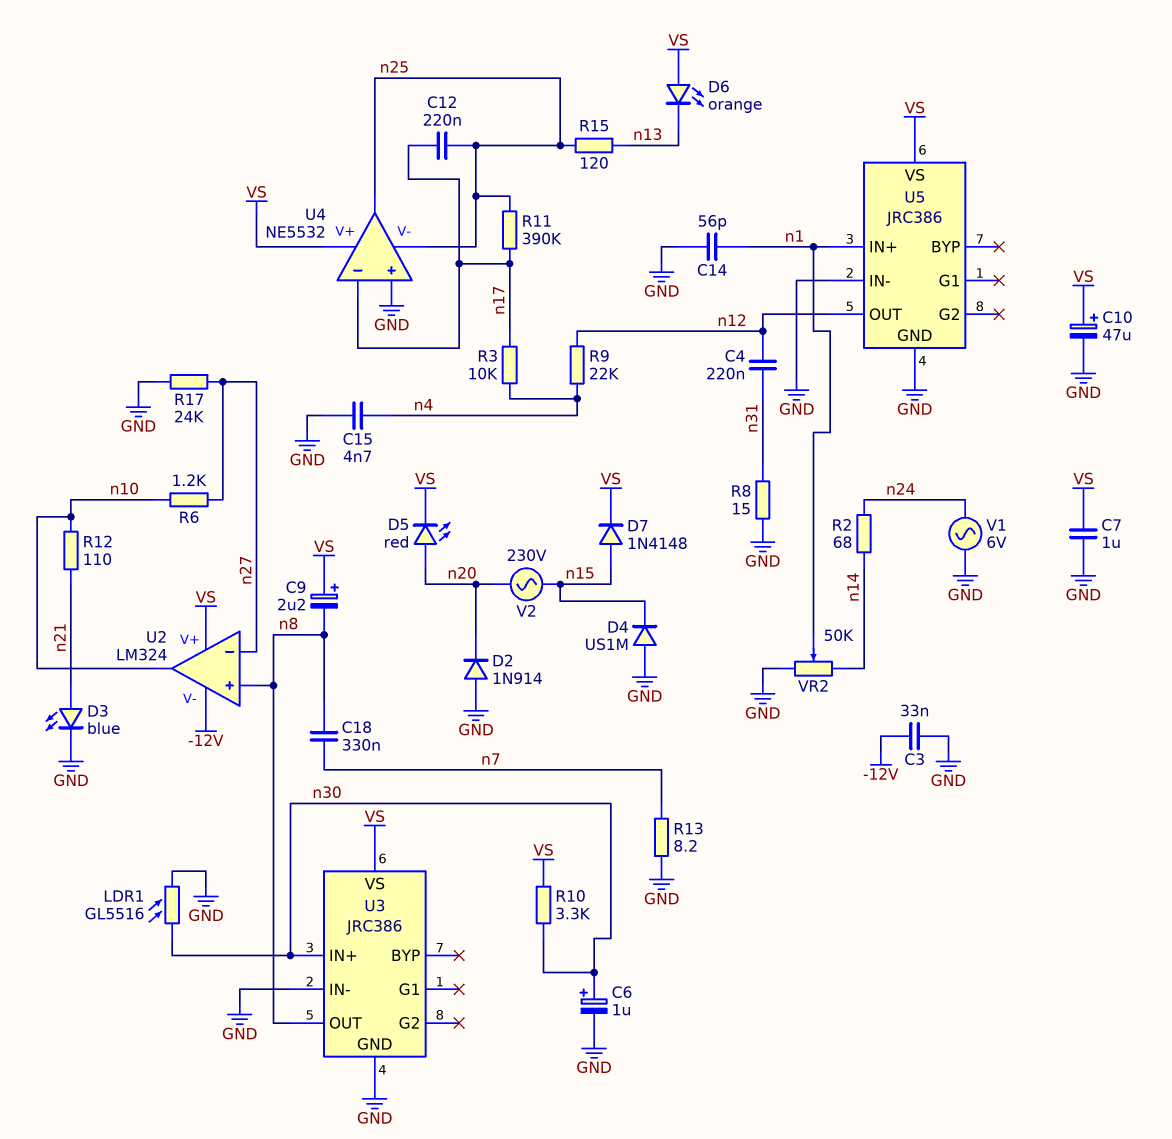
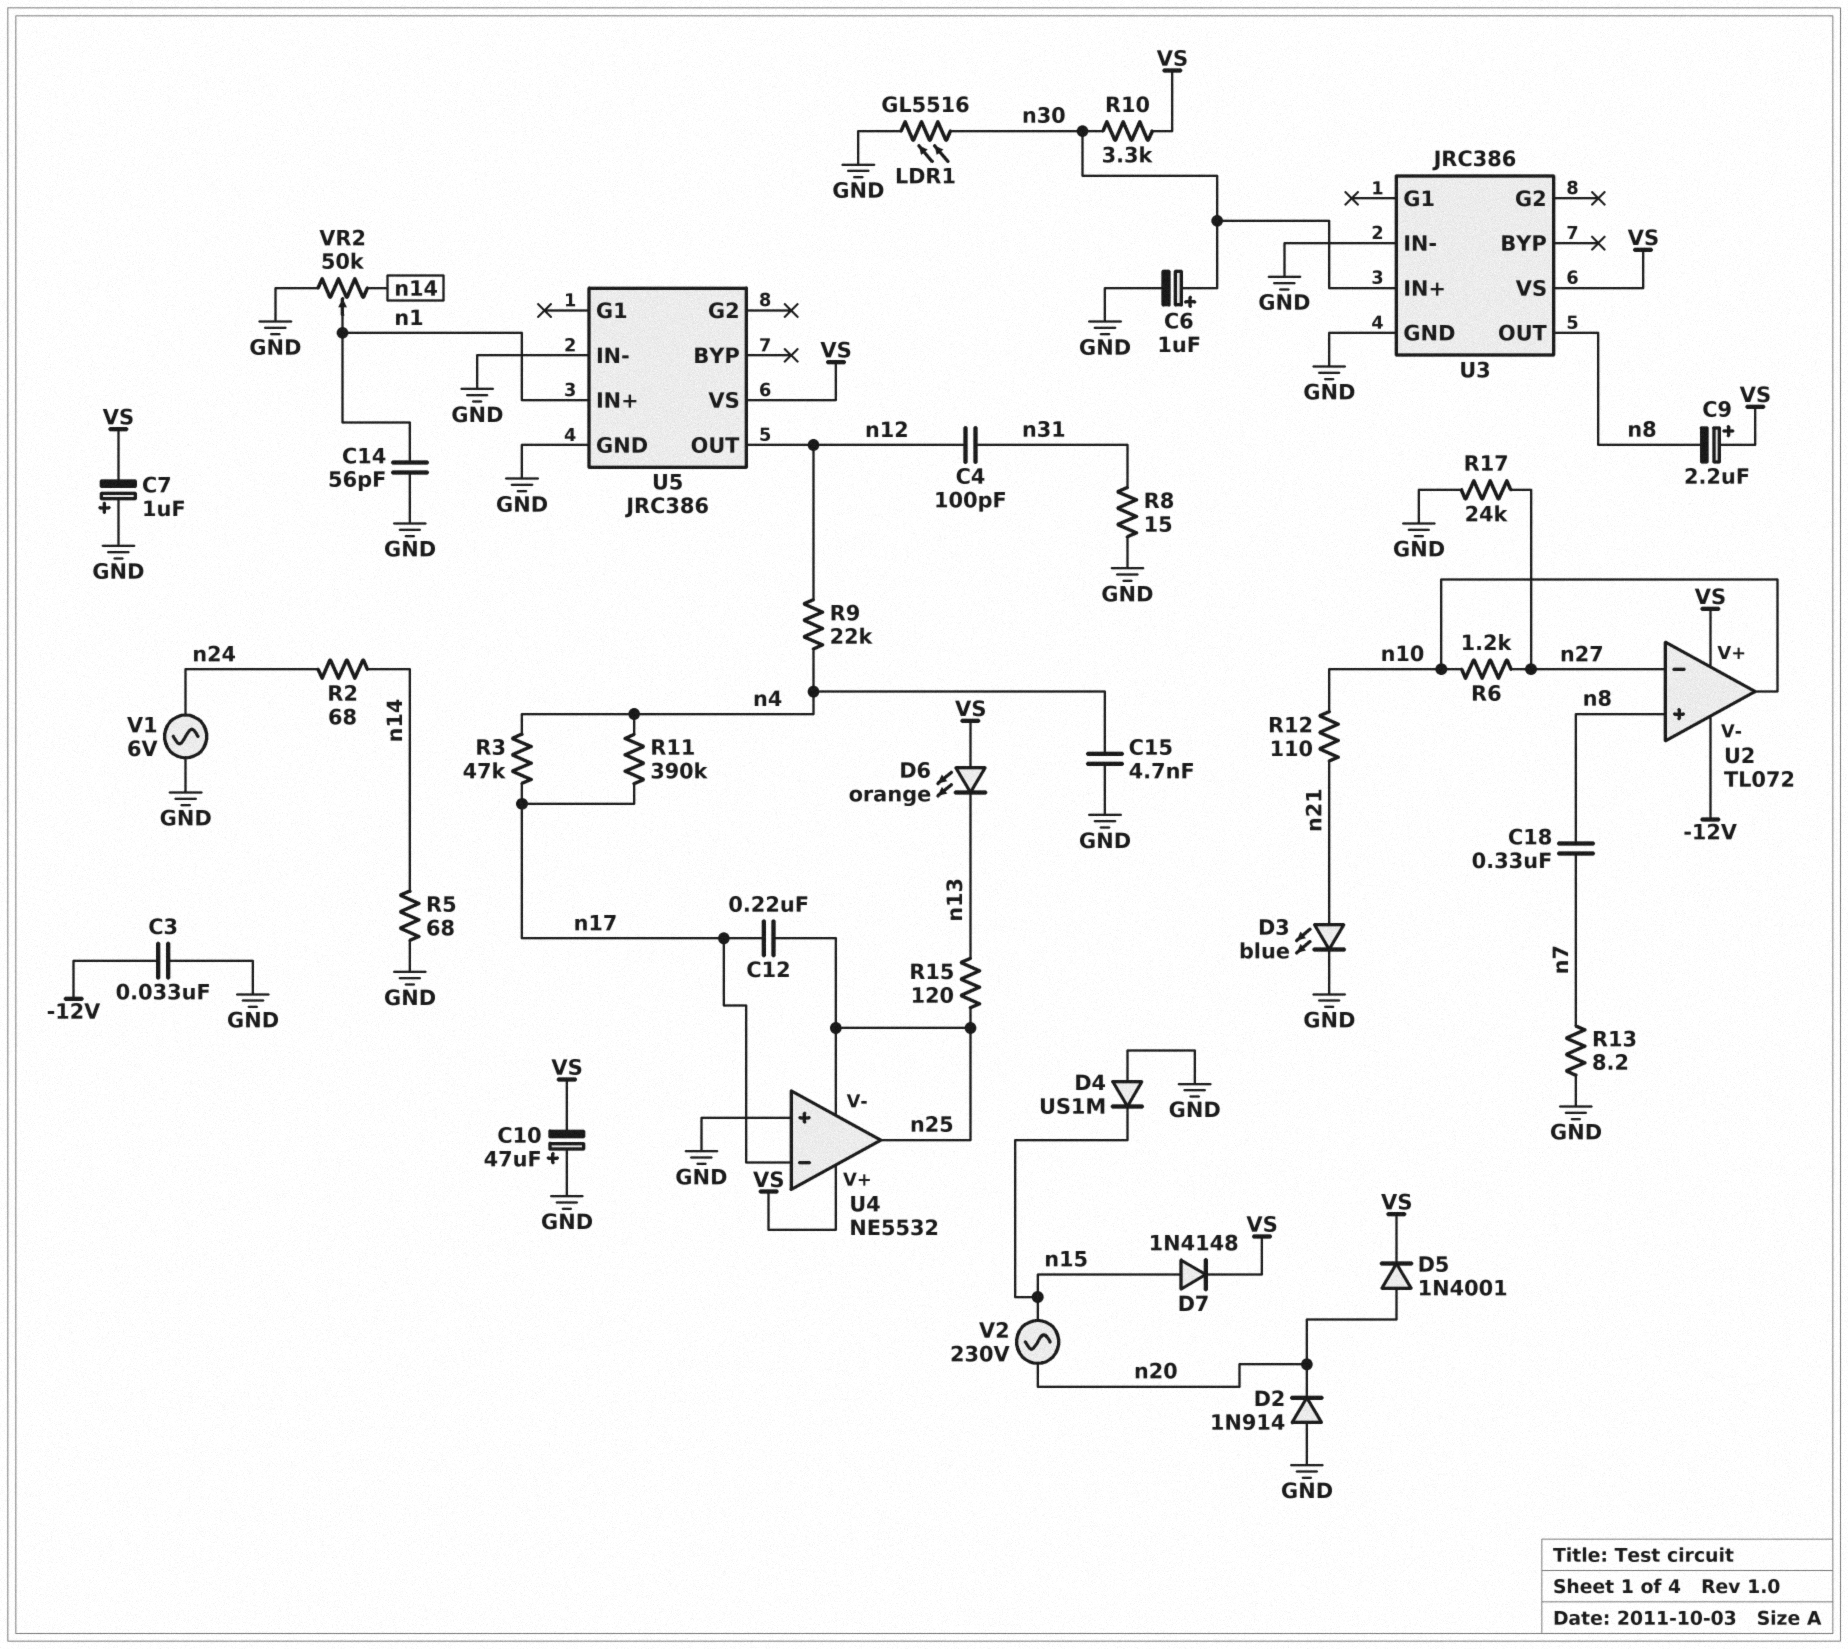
C4: 220nF (n12, n31) -> 100pF (n12, n31)
C7: 1uF (GND, VS) -> 1uF (plus GND, minus VS)
C10: 47uF (plus VS, minus GND) -> 47uF (plus GND, minus VS)
D5: LED red (A n20, K VS) -> diode 1N4001 (A n20, K VS)
R3: 10k (n4, n17) -> 47k (n4, n17)
R5: none -> 68 (GND, n14)
R11: 390k (n17, n25) -> 390k (n4, n17)
U2: LM324 -> TL072

